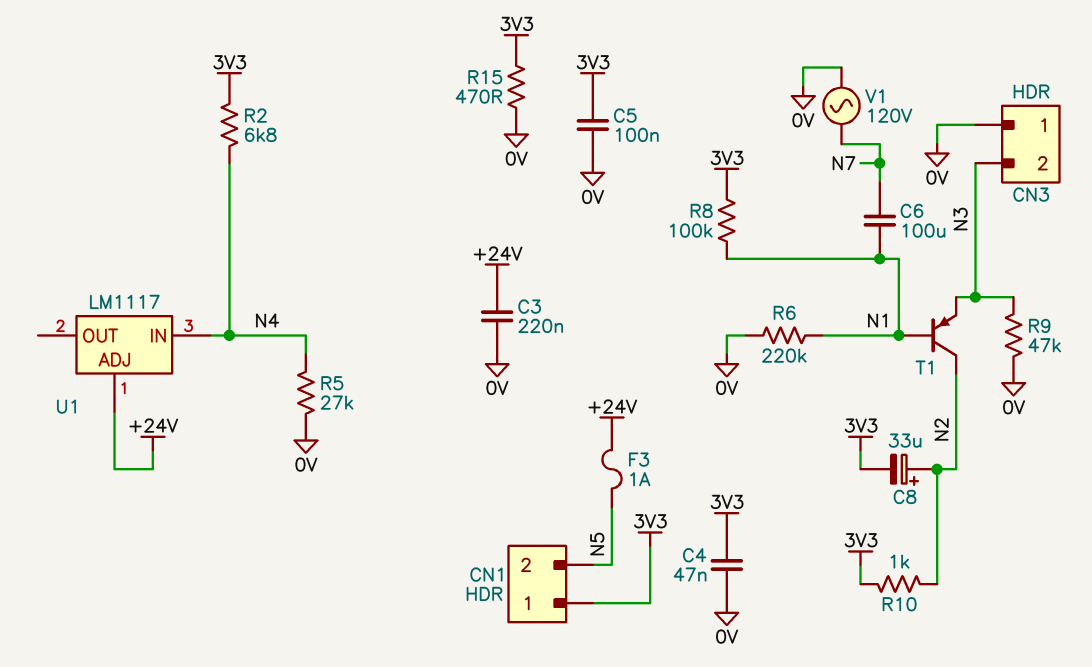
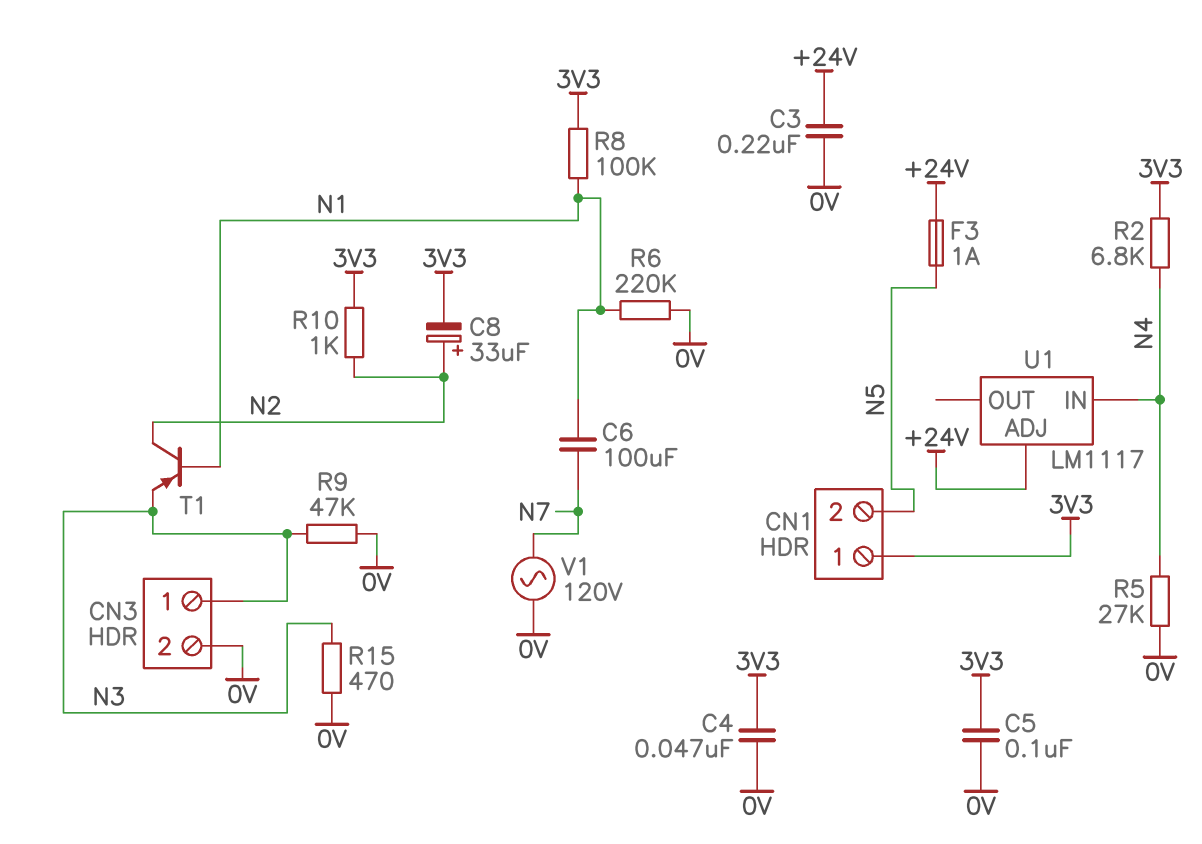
CN3 pin 1: 0V -> N3
CN3 pin 2: N3 -> 0V
R15: 470 (0V, 3V3) -> 470 (0V, N3)

